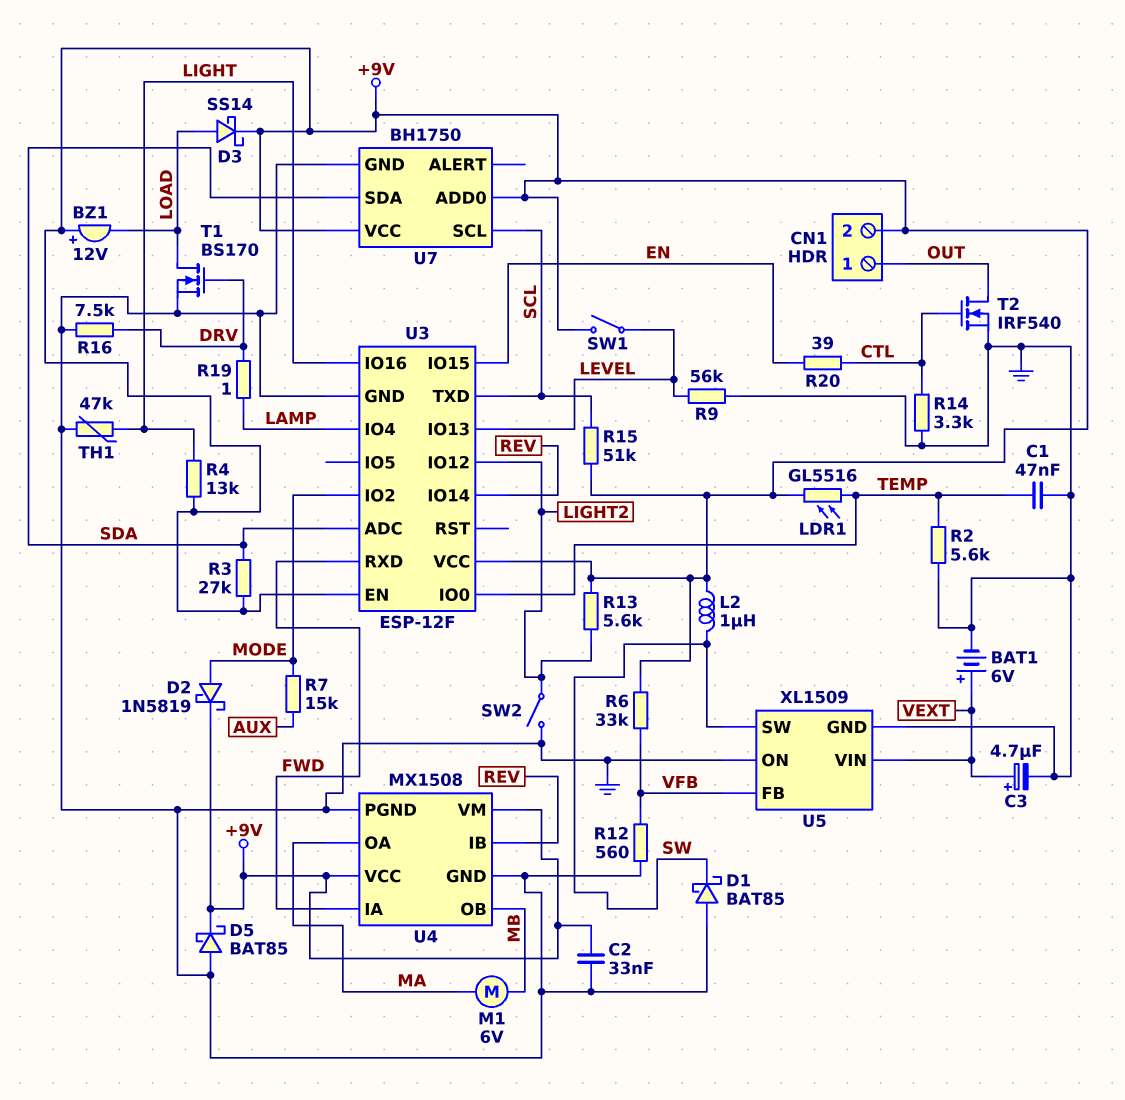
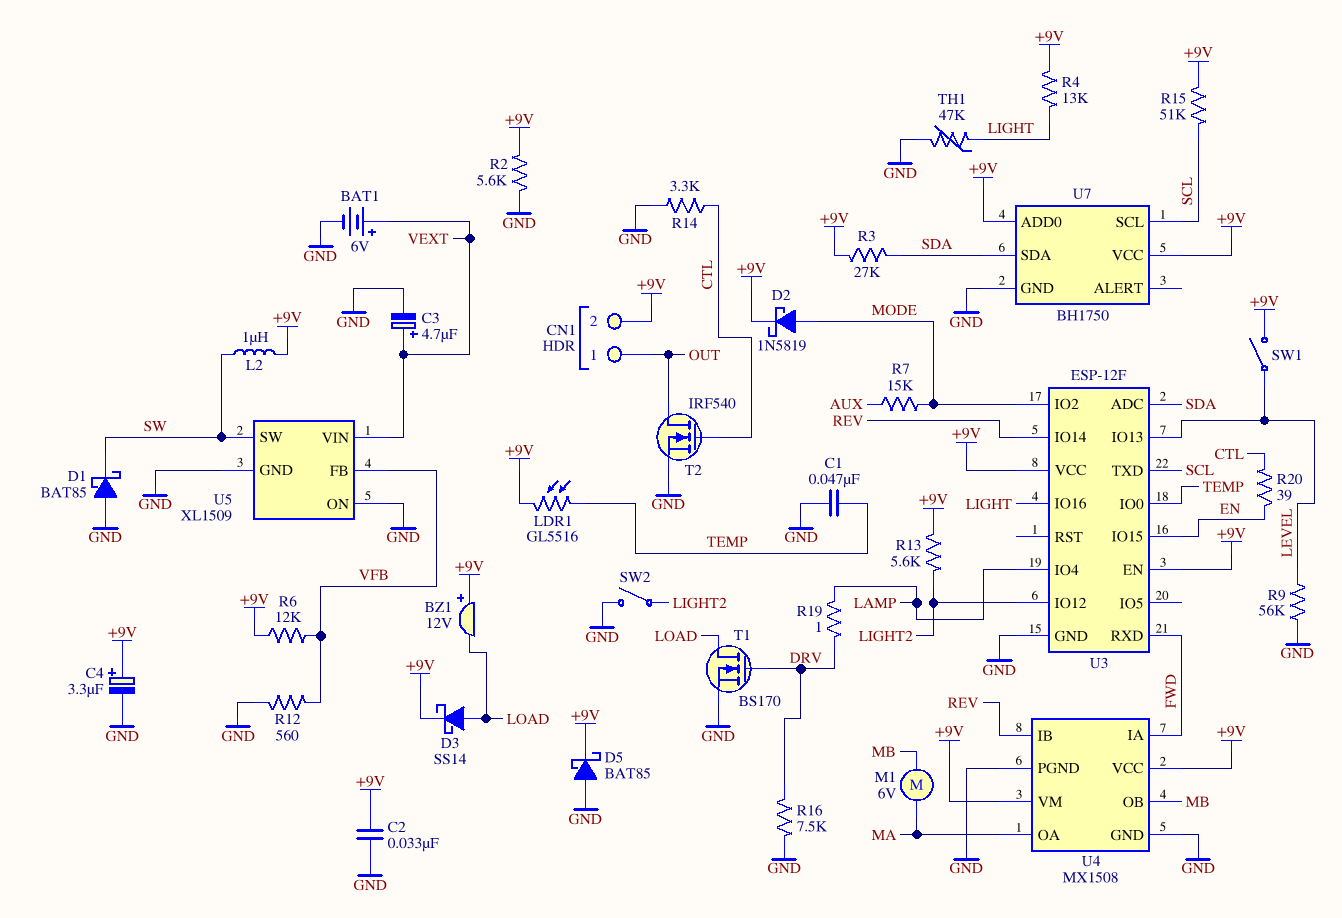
C4: none -> 3.3uF (plus +9V, minus GND)
R2: 5.6k (GND, TEMP) -> 5.6k (+9V, GND)
R6: 33k (+9V, VFB) -> 12k (+9V, VFB)

